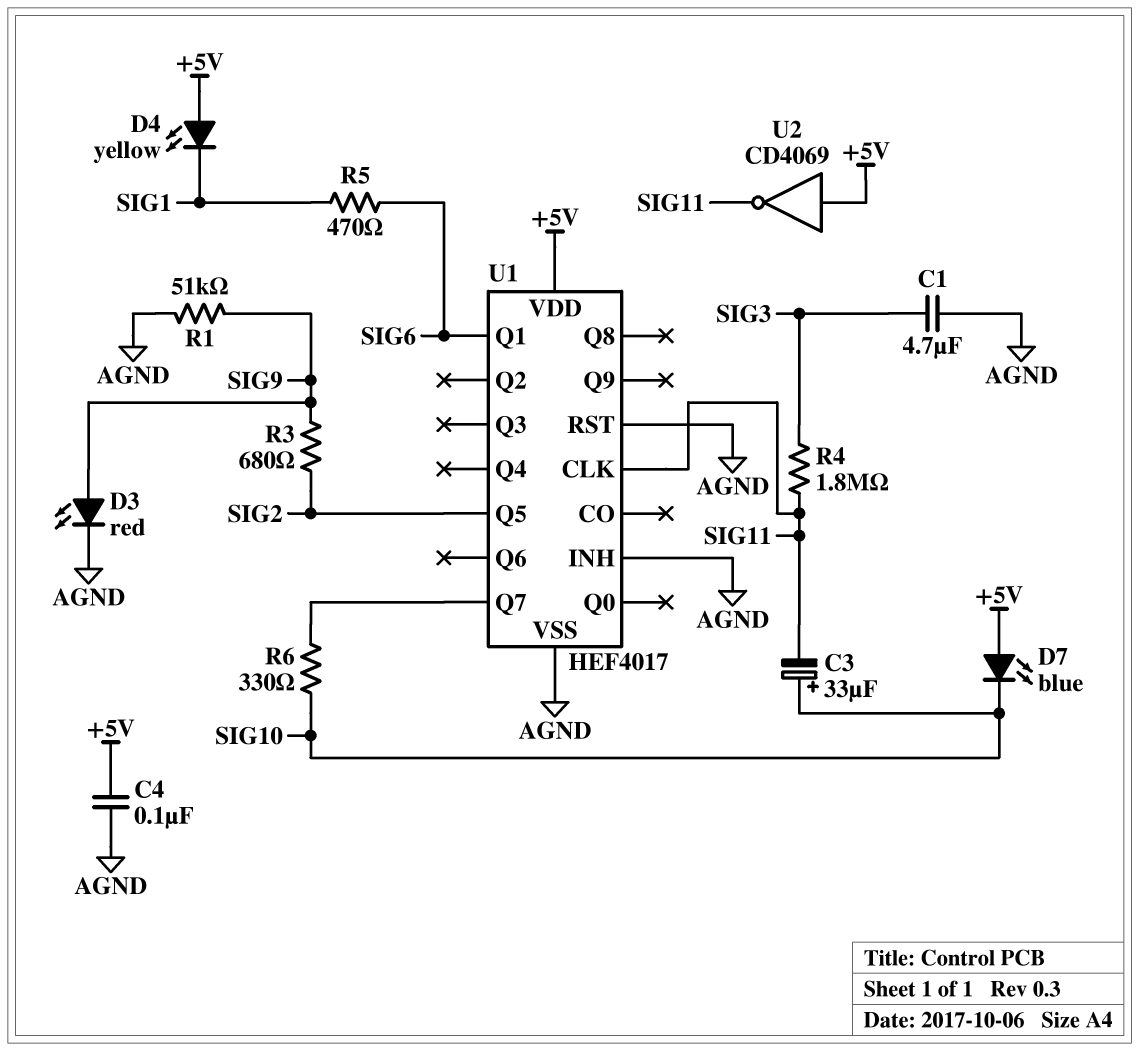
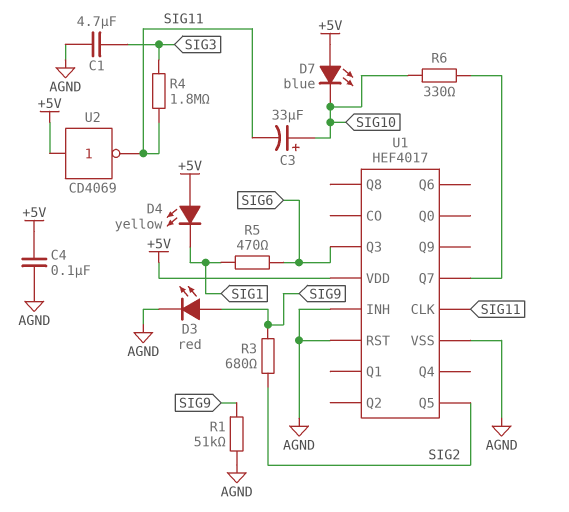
U1 pin Q1: SIG6 -> none
U1 pin Q3: none -> SIG6

